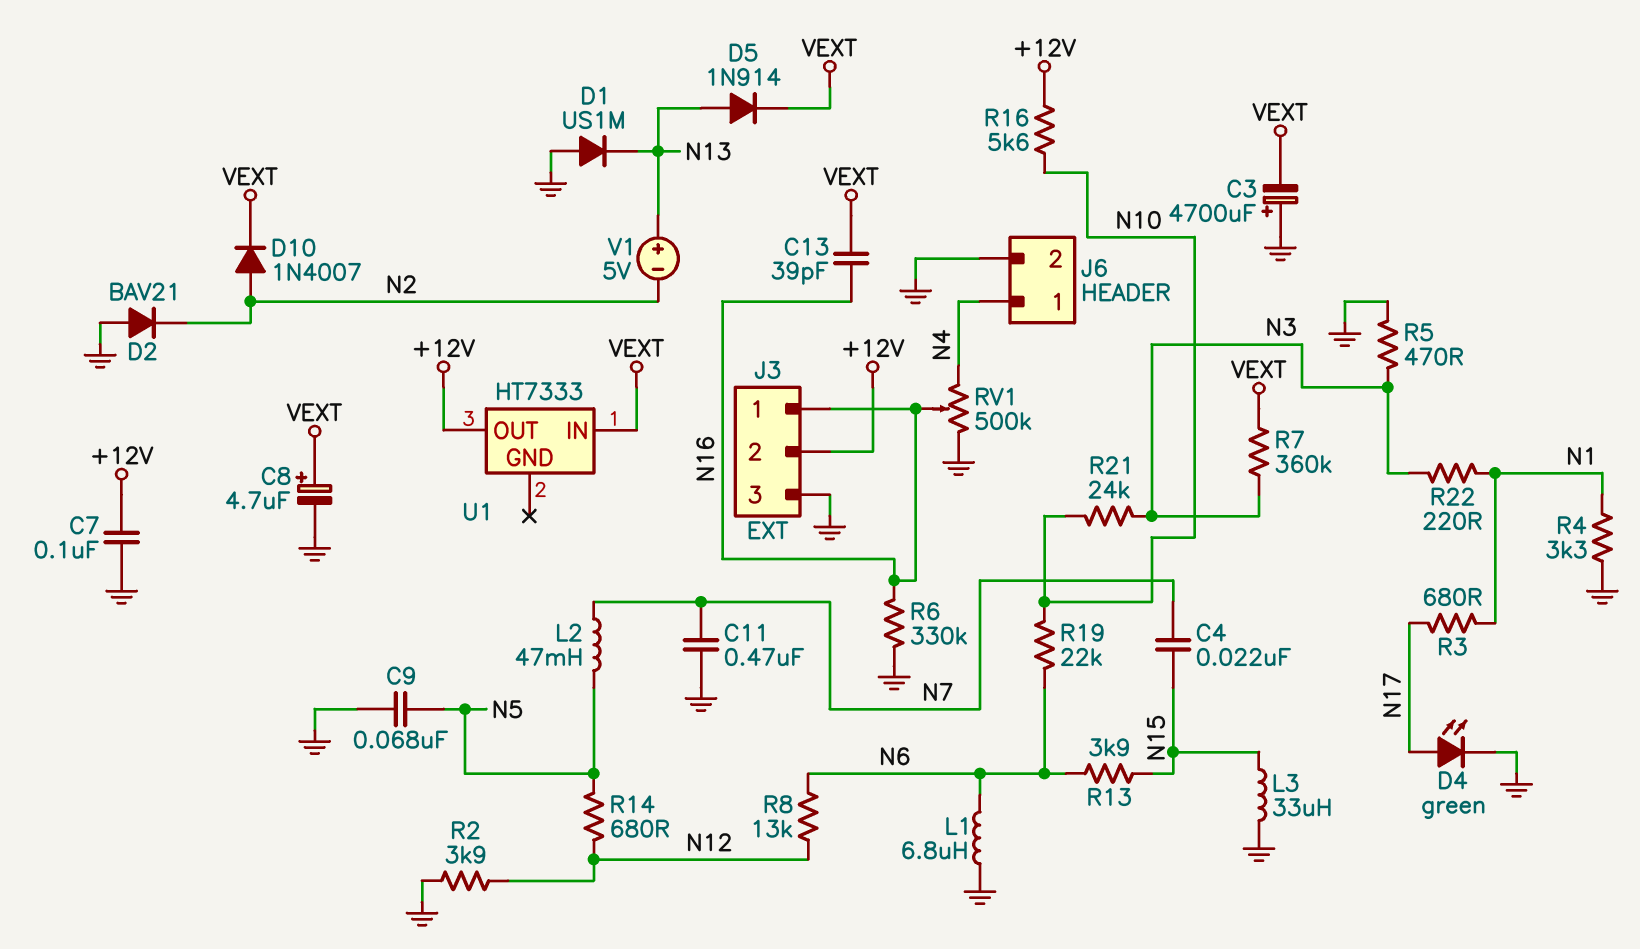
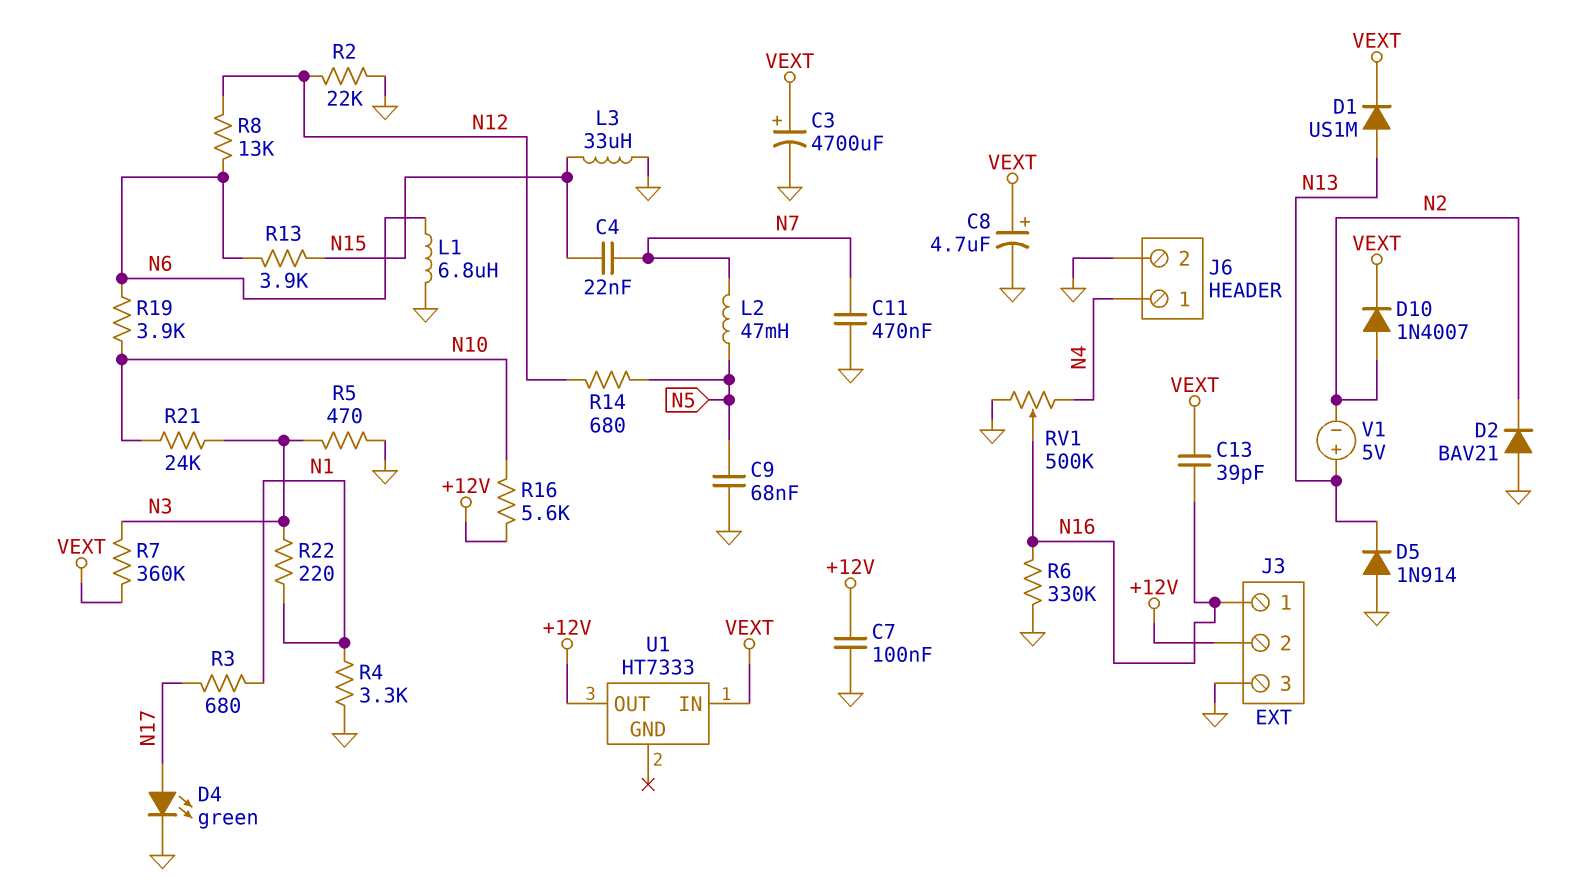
C3: 4700uF (plus GND, minus VEXT) -> 4700uF (plus VEXT, minus GND)
D1: diode US1M (A GND, K N13) -> diode US1M (A N13, K VEXT)
D5: diode 1N914 (A N13, K VEXT) -> diode 1N914 (A GND, K N13)
R2: 3.9k (GND, N12) -> 22k (GND, N12)
R19: 22k (N6, N10) -> 3.9k (N6, N10)

